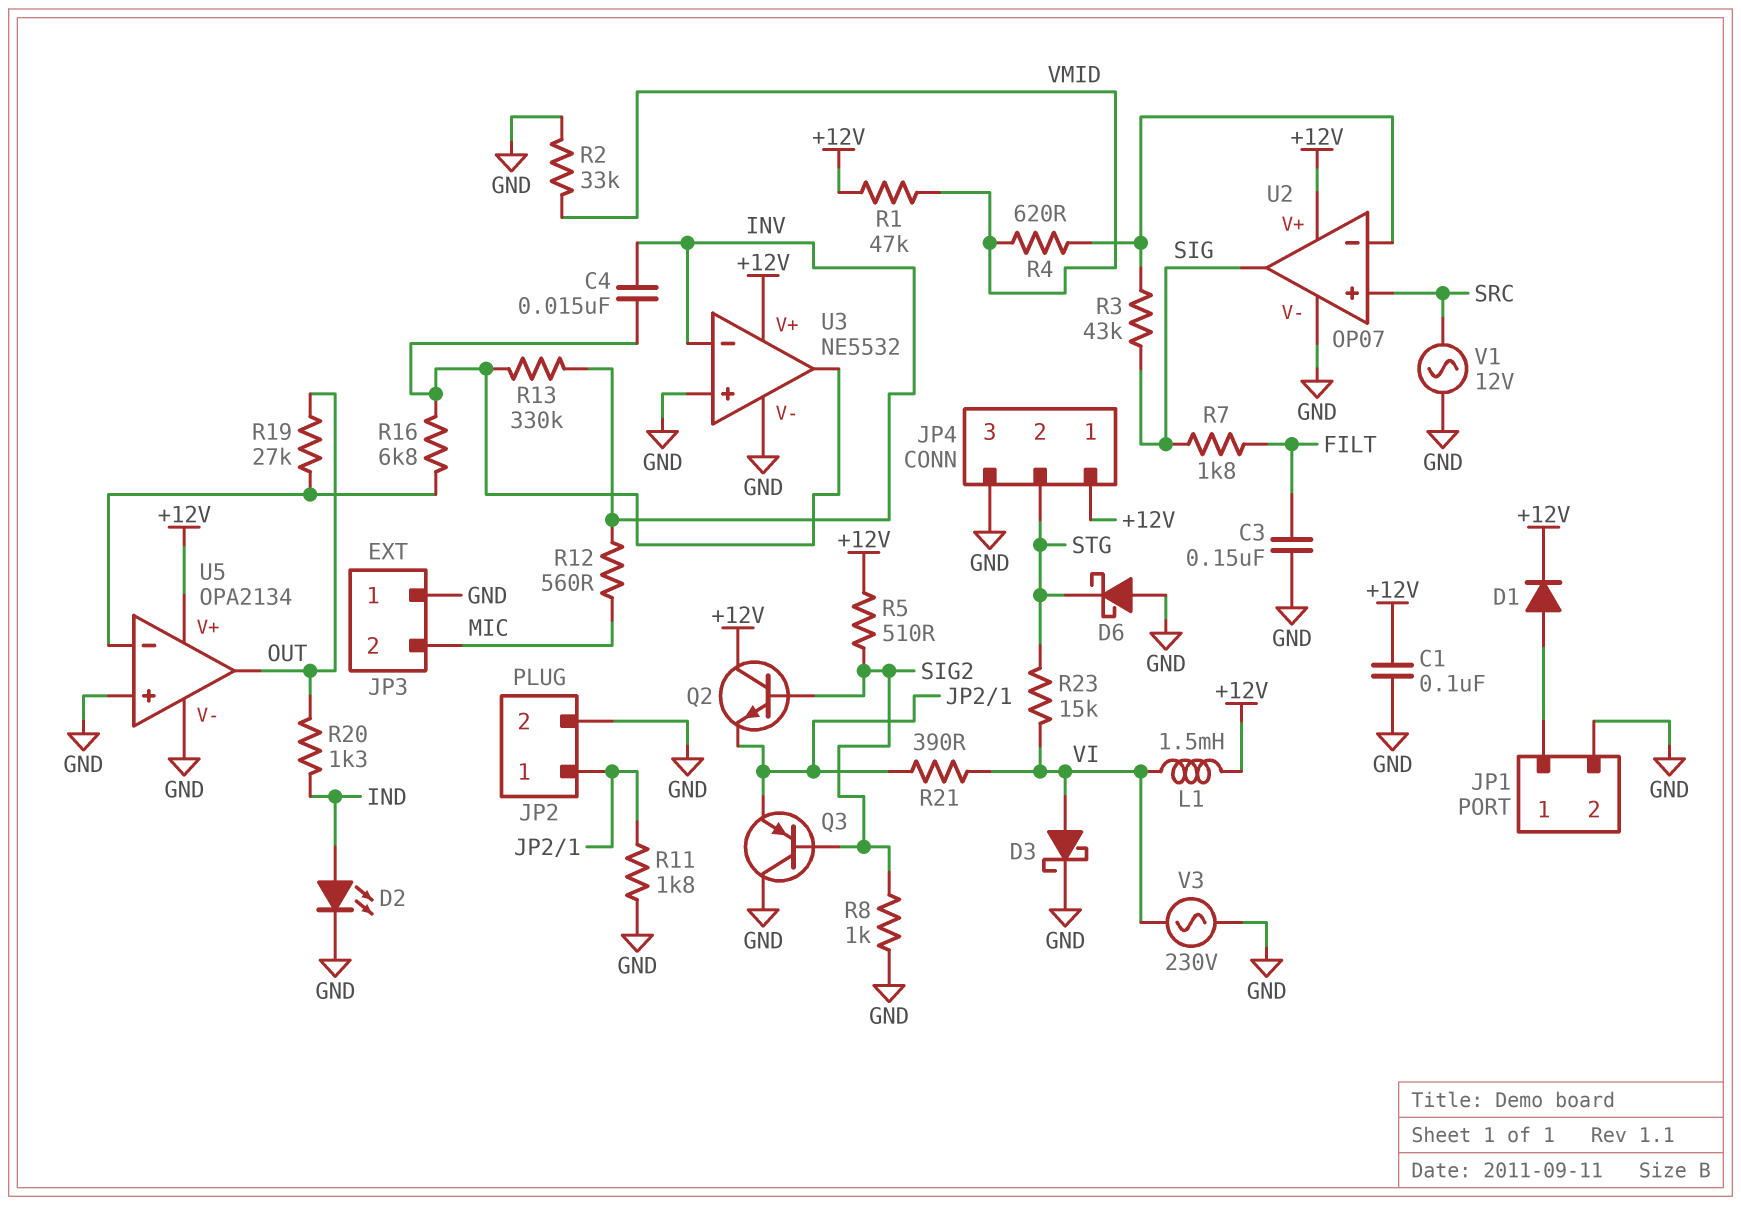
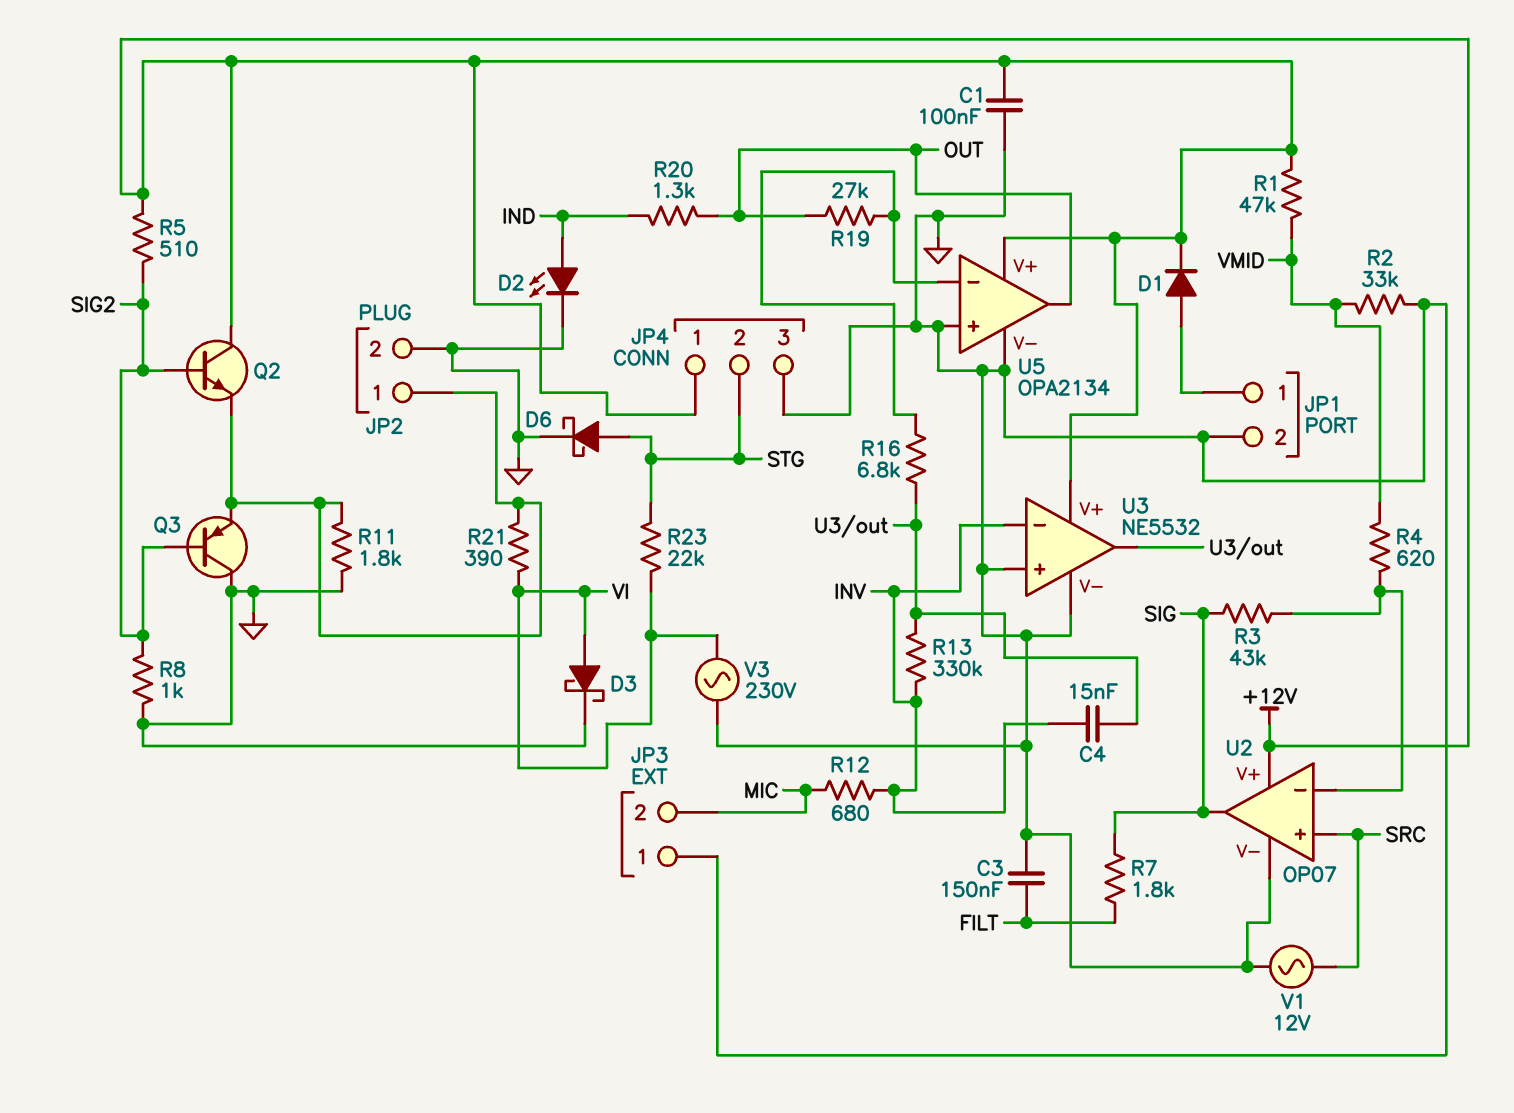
D6: schottky (A GND, K STG) -> schottky (A STG, K GND)
L1: 1.5mH (+12V, VI) -> none
R12: 560 (INV, MIC) -> 680 (INV, MIC)
R23: 15k (STG, VI) -> 22k (STG, VI)

